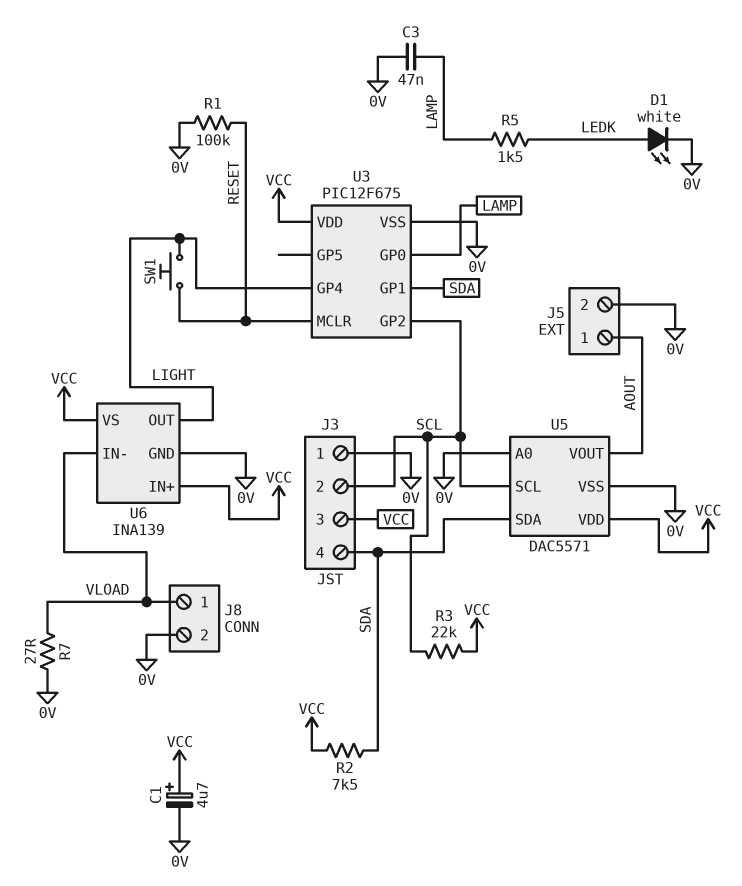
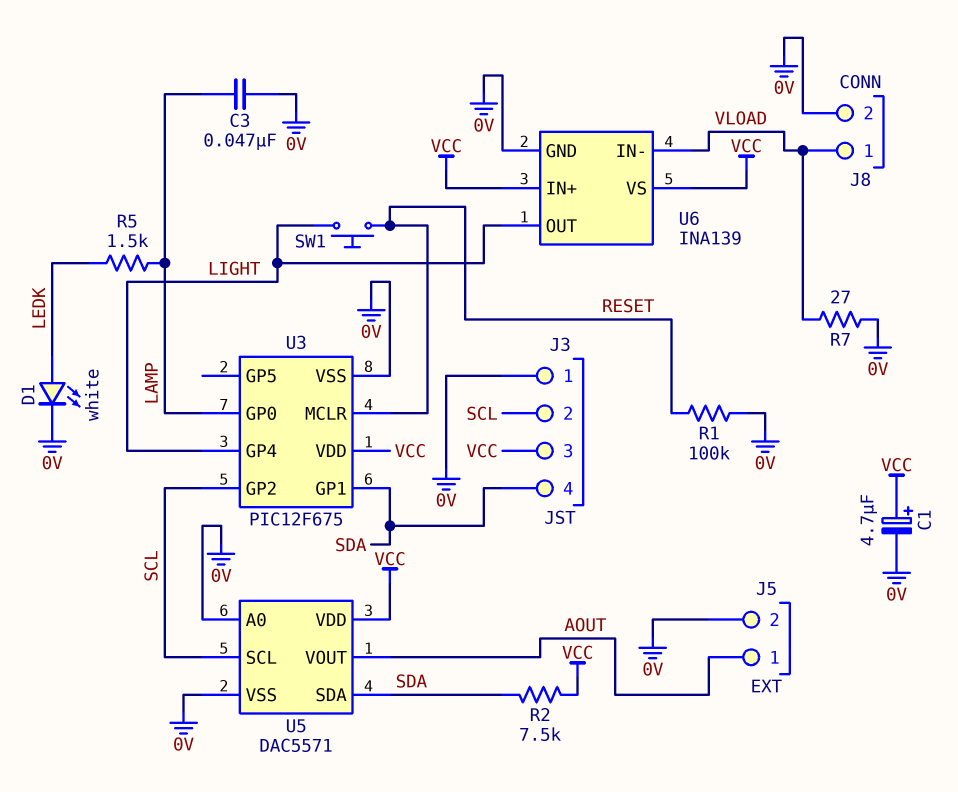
R3: 22k (SCL, VCC) -> none

